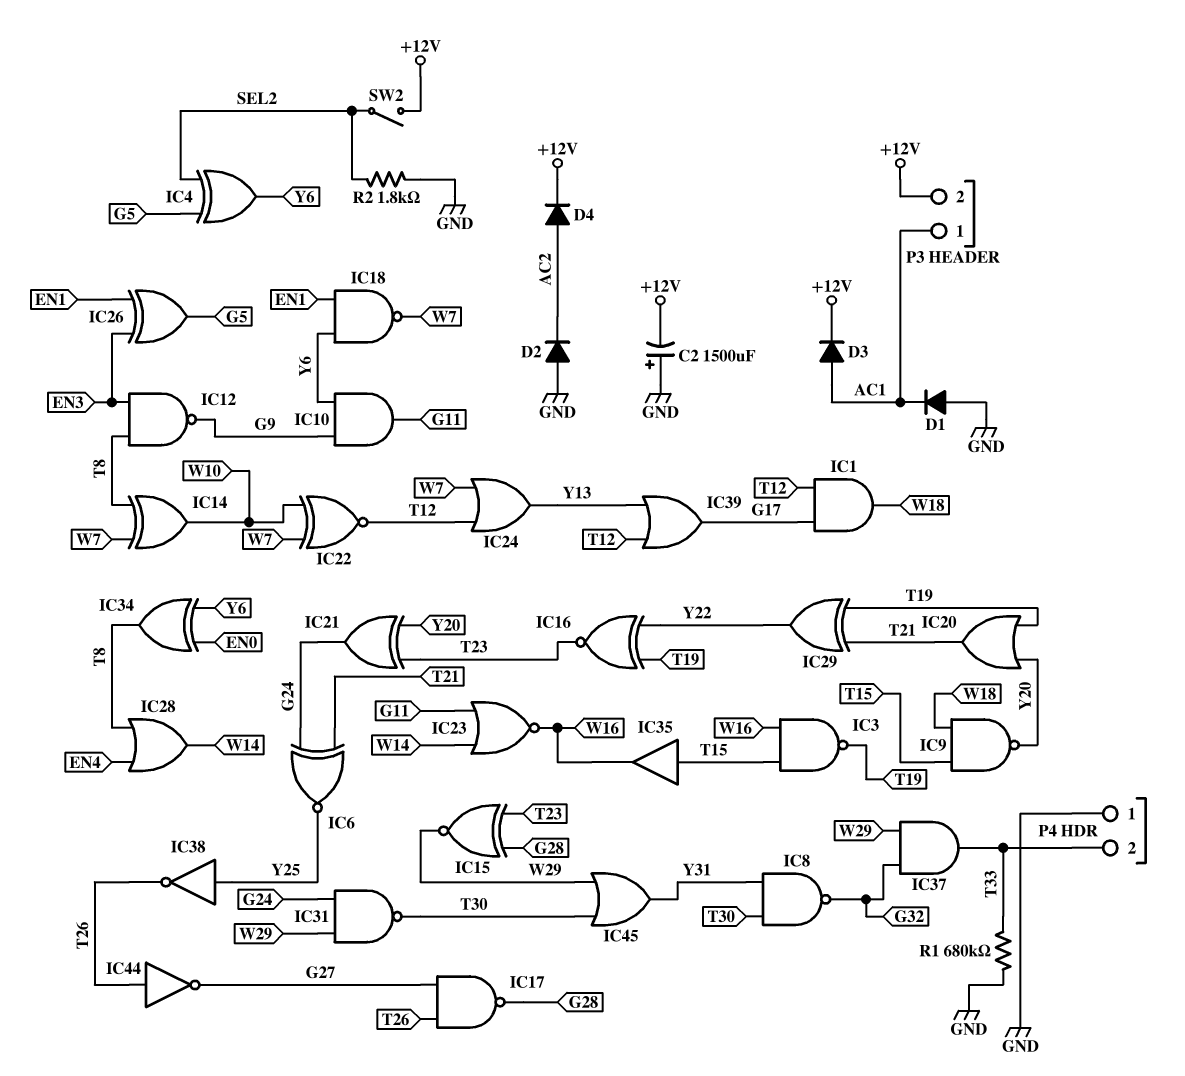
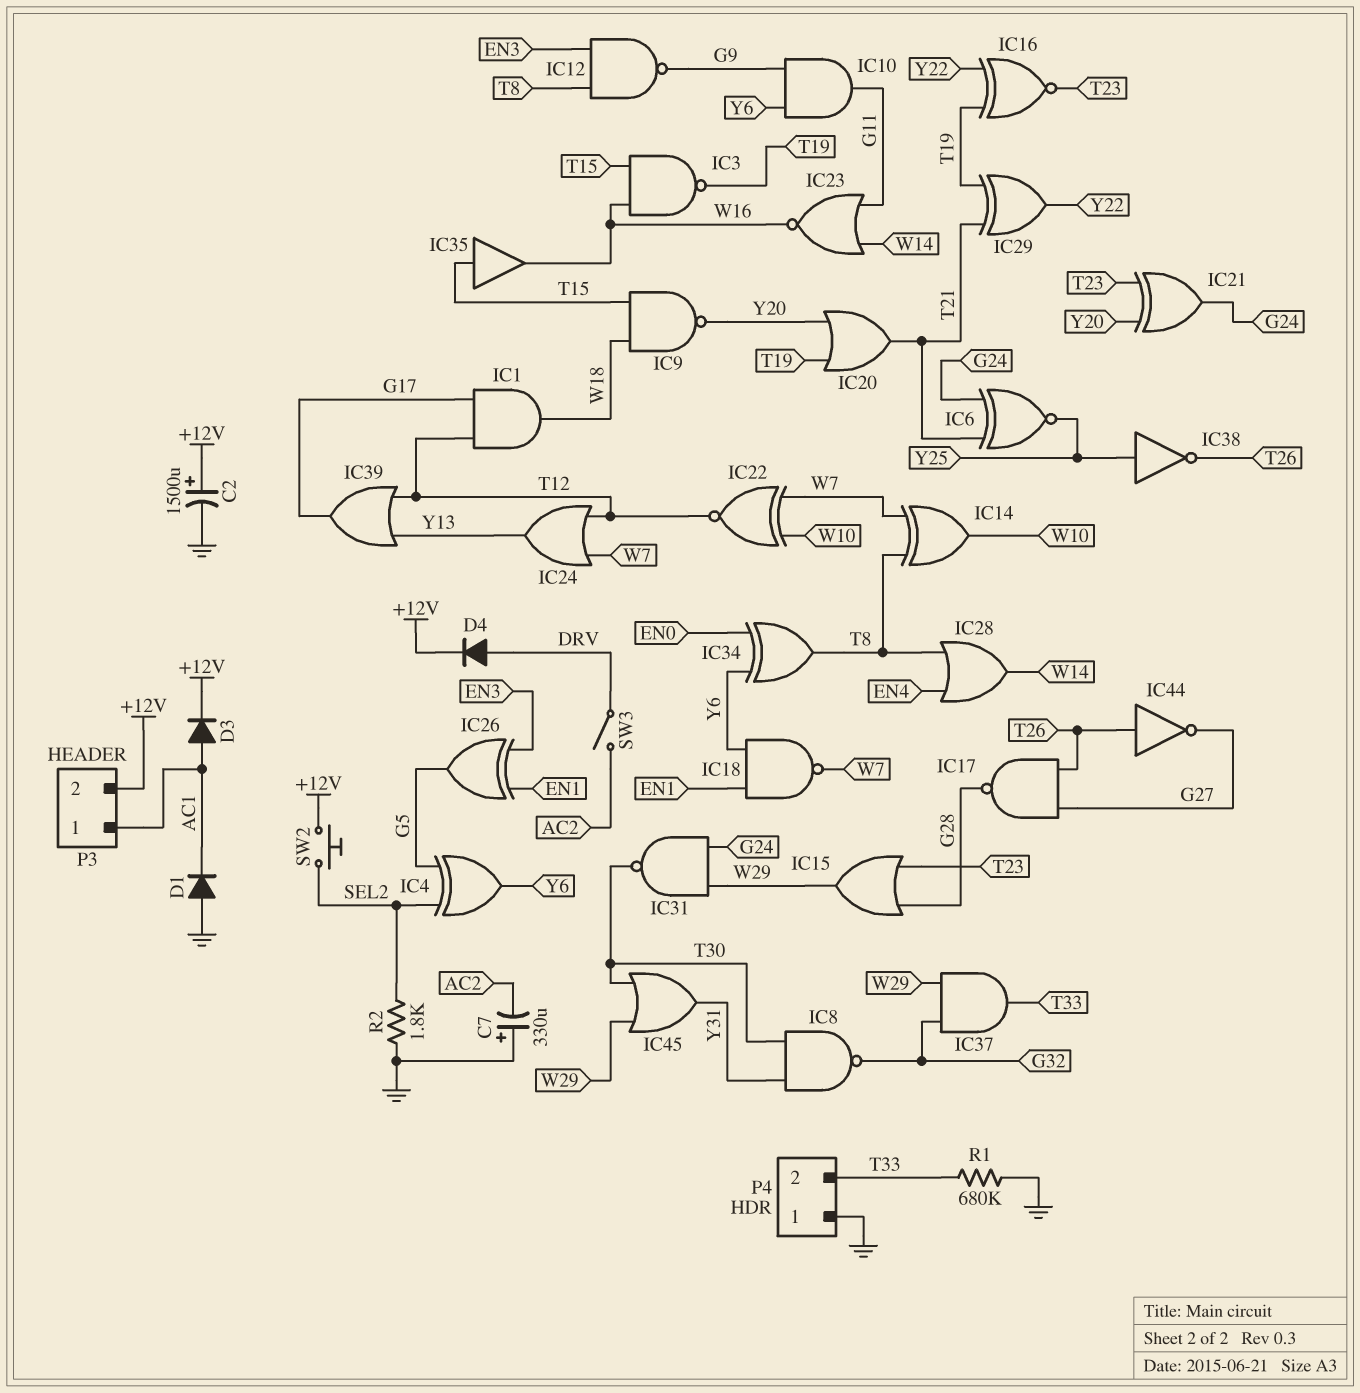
C2: 1500uF (plus GND, minus +12V) -> 1500uF (plus +12V, minus GND)
C7: none -> 330uF (plus GND, minus AC2)
D2: diode (A GND, K AC2) -> none
D4: diode (A AC2, K +12V) -> diode (A DRV, K +12V)
IC15: XNOR (in G28, in T23, out W29) -> OR (in G28, in T23, out W29)
SW2: switch (+12V, SEL2) -> button (+12V, SEL2)
SW3: none -> switch (AC2, DRV)

